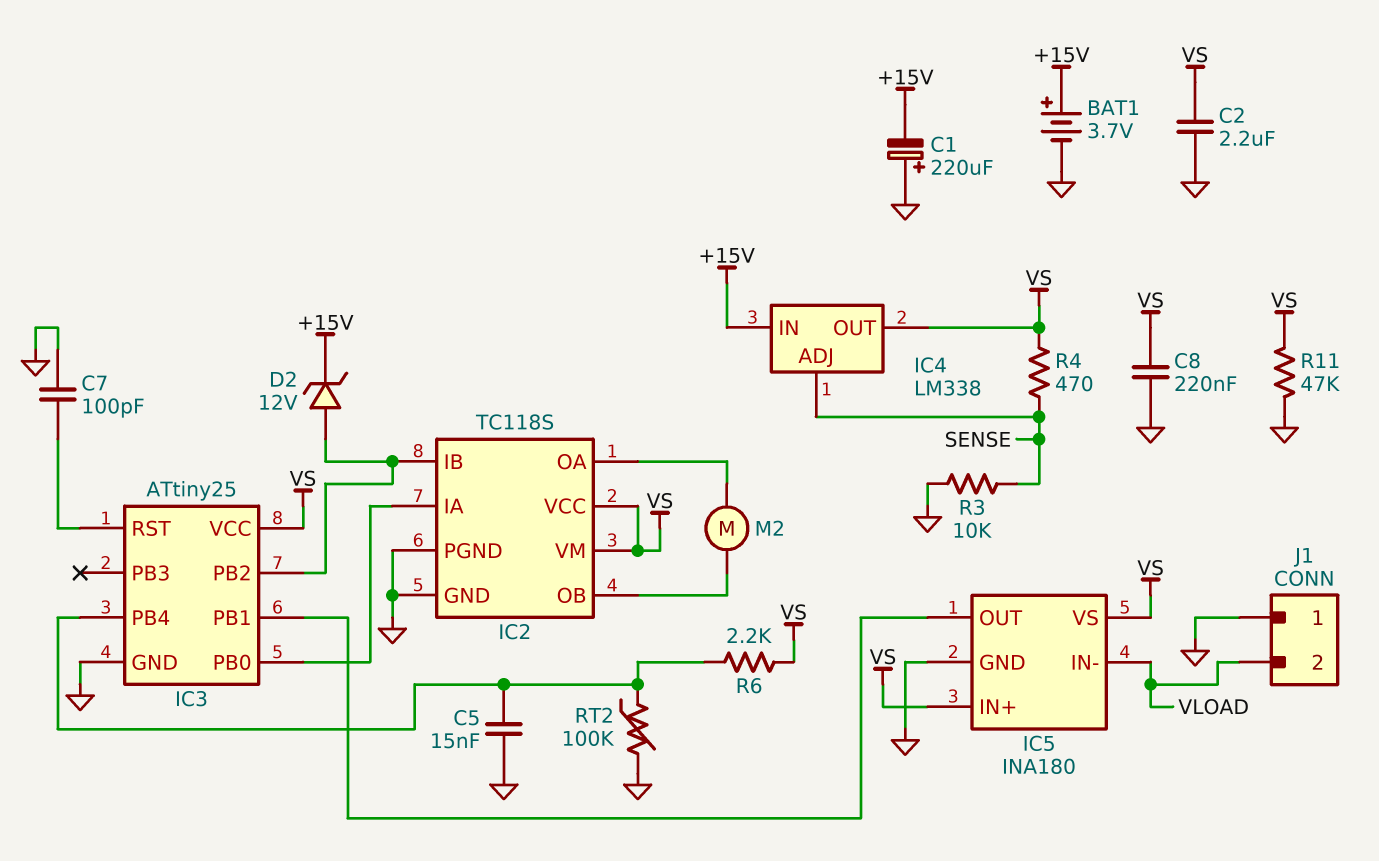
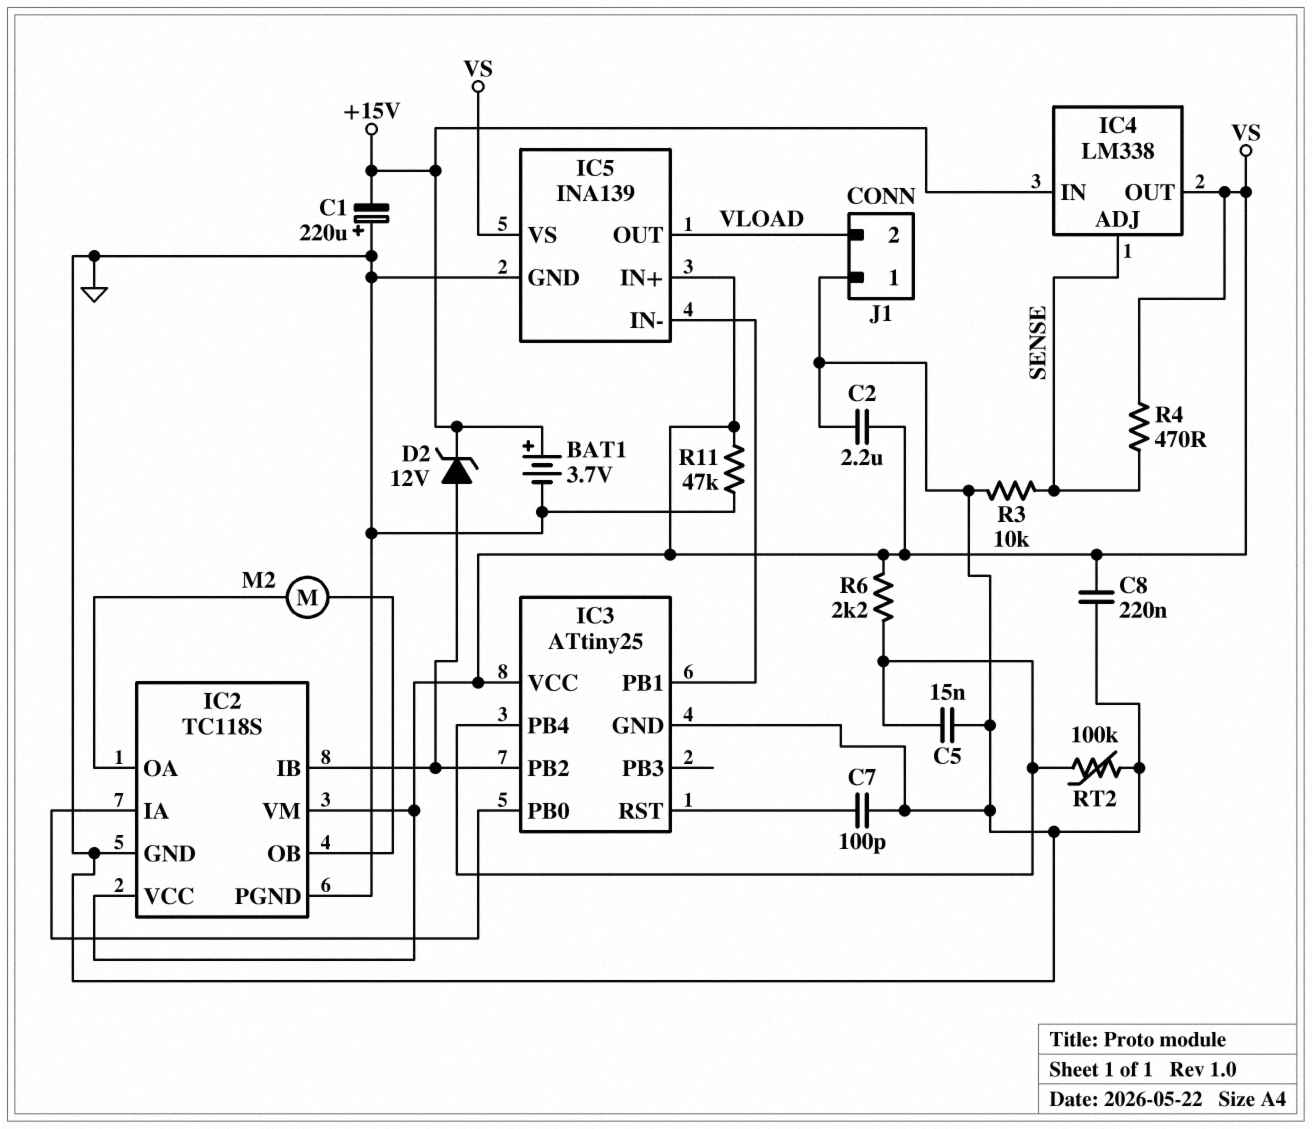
IC5: INA180 -> INA139
IC5 pin IN-: VLOAD -> IC3/PB1
IC5 pin OUT: IC3/PB1 -> VLOAD

